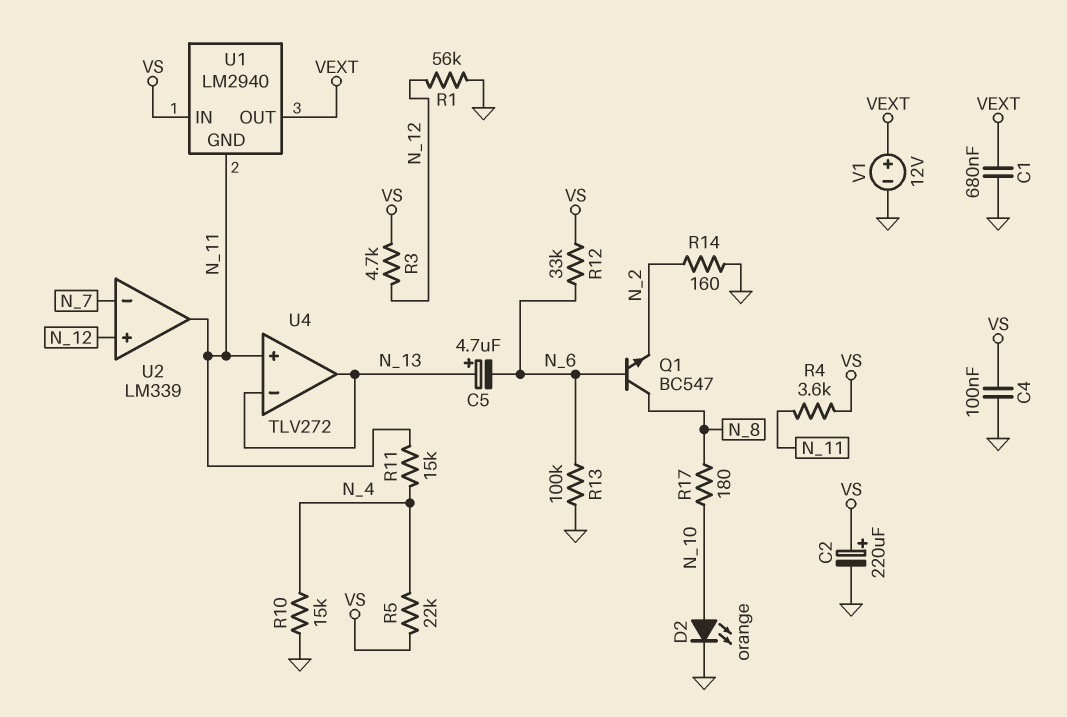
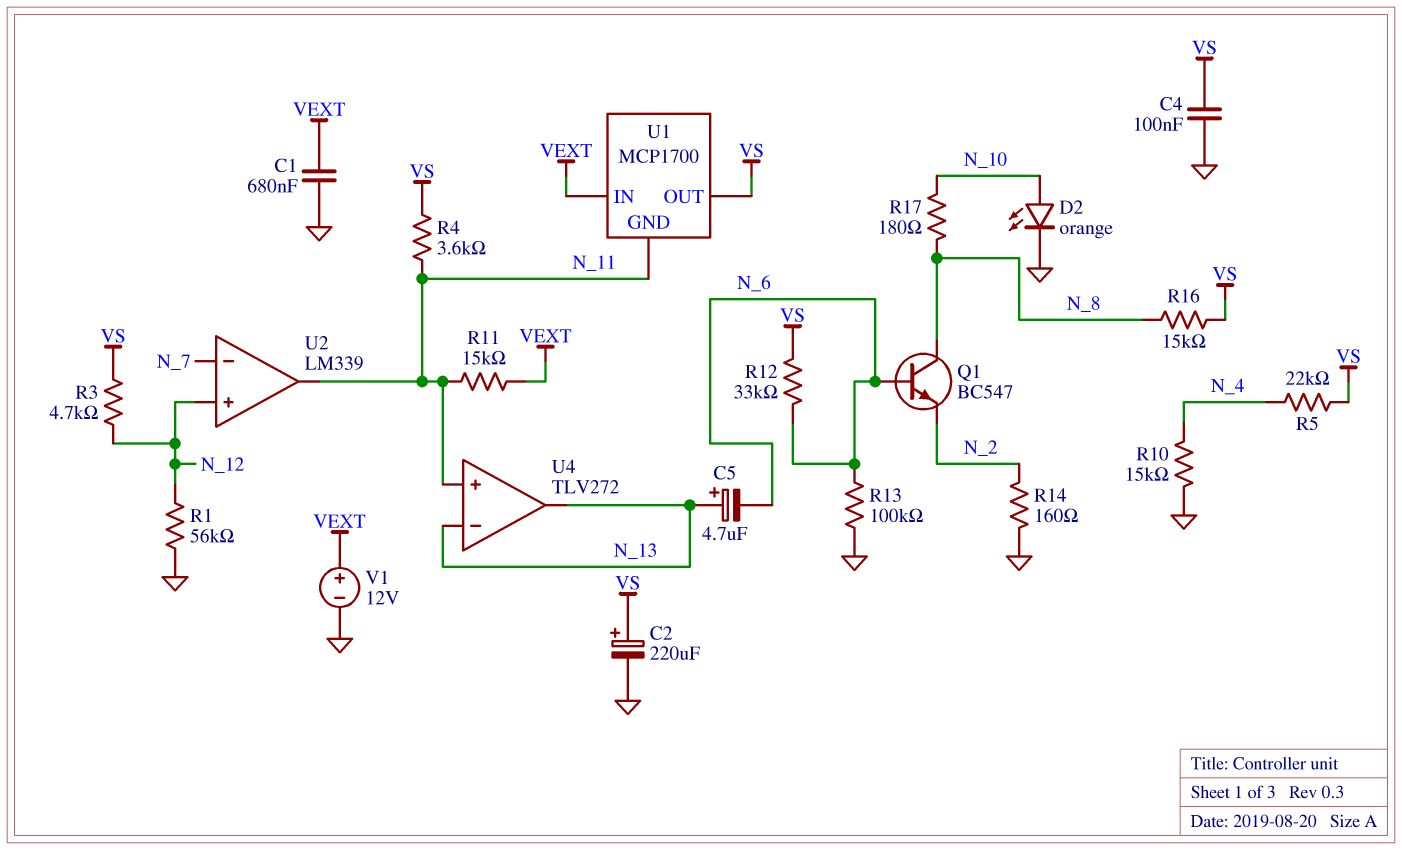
R11: 15k (N_4, N_11) -> 15k (N_11, VEXT)
R16: none -> 15k (N_8, VS)
U1: LM2940 -> MCP1700
U1 pin IN: VS -> VEXT
U1 pin OUT: VEXT -> VS

